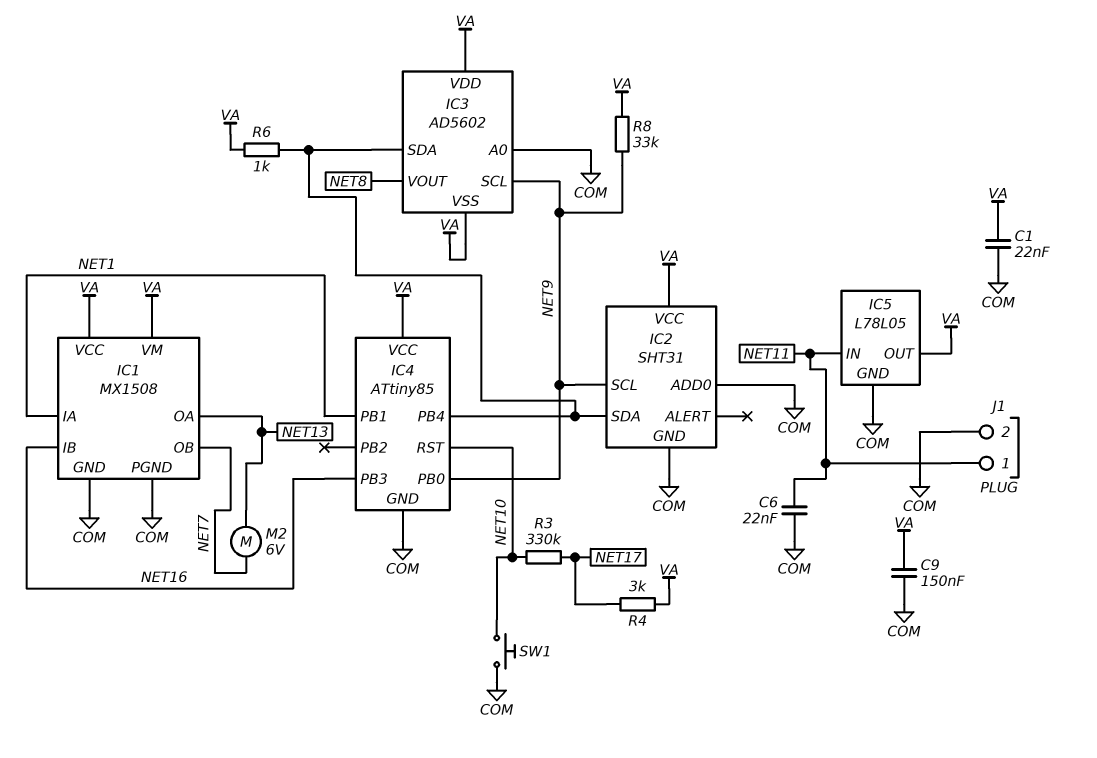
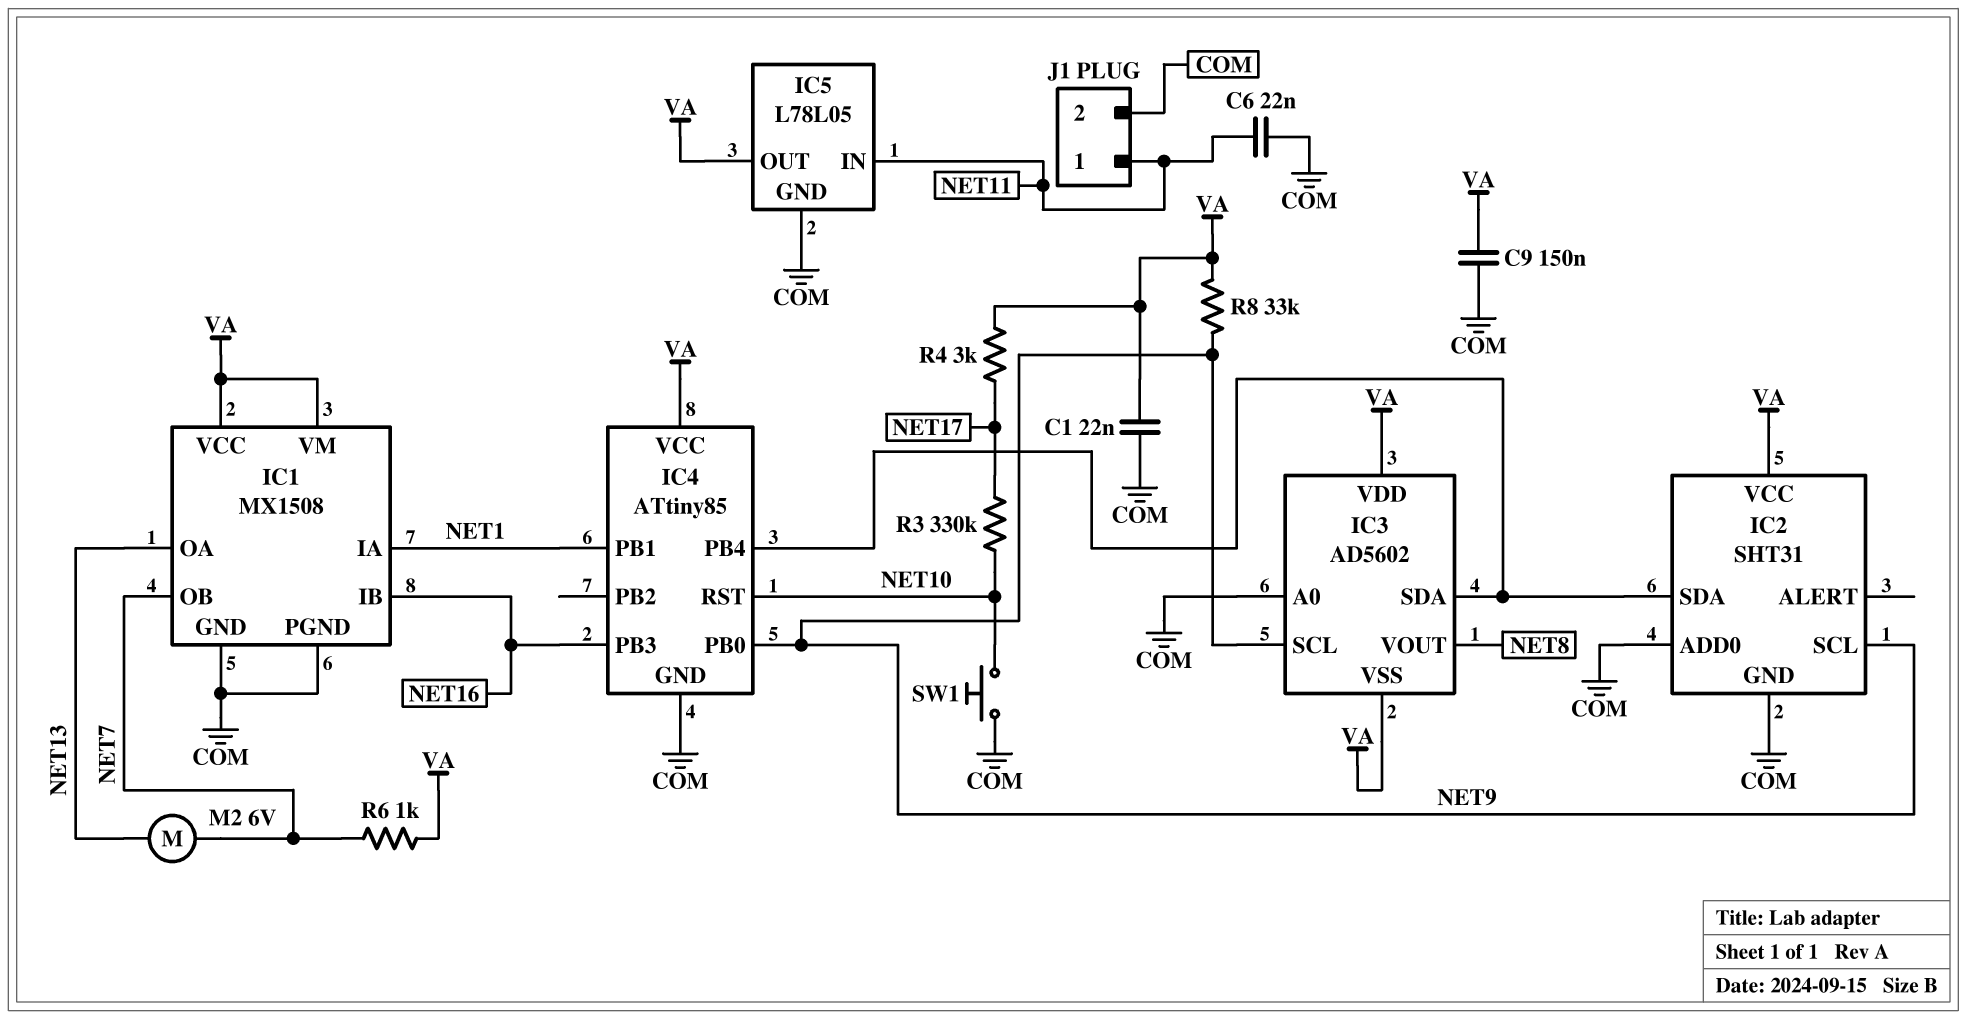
R6: 1k (IC2/SDA, VA) -> 1k (NET7, VA)

